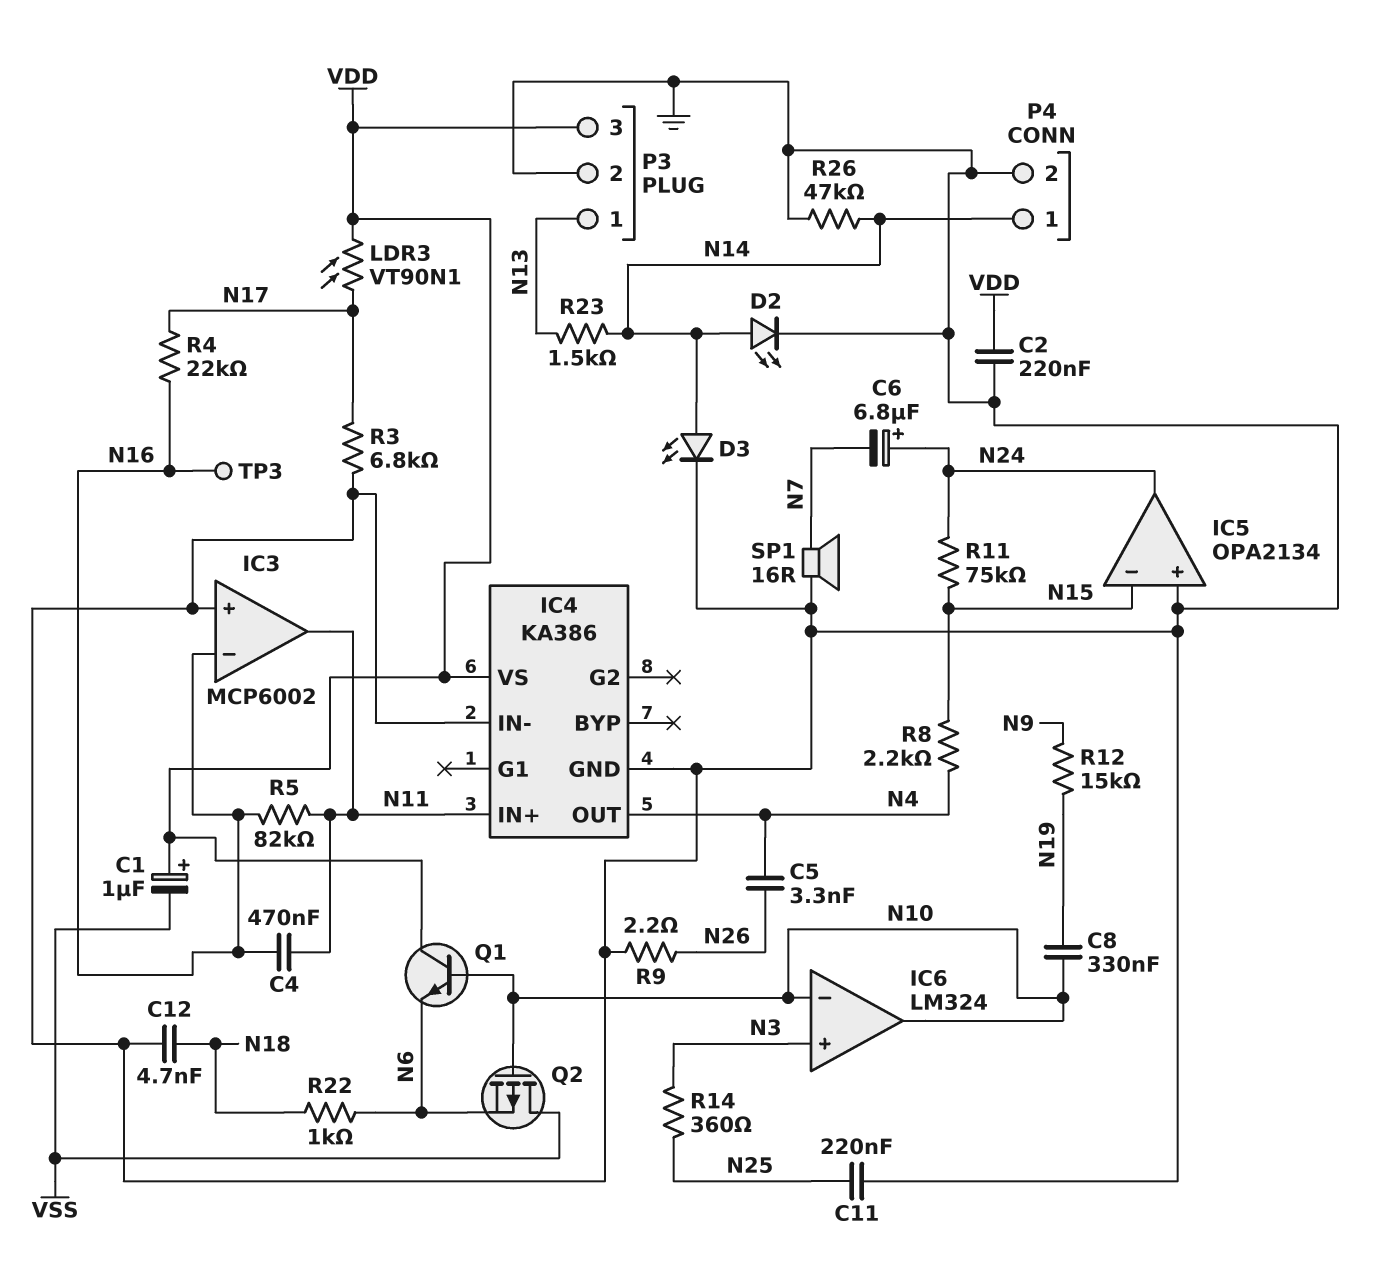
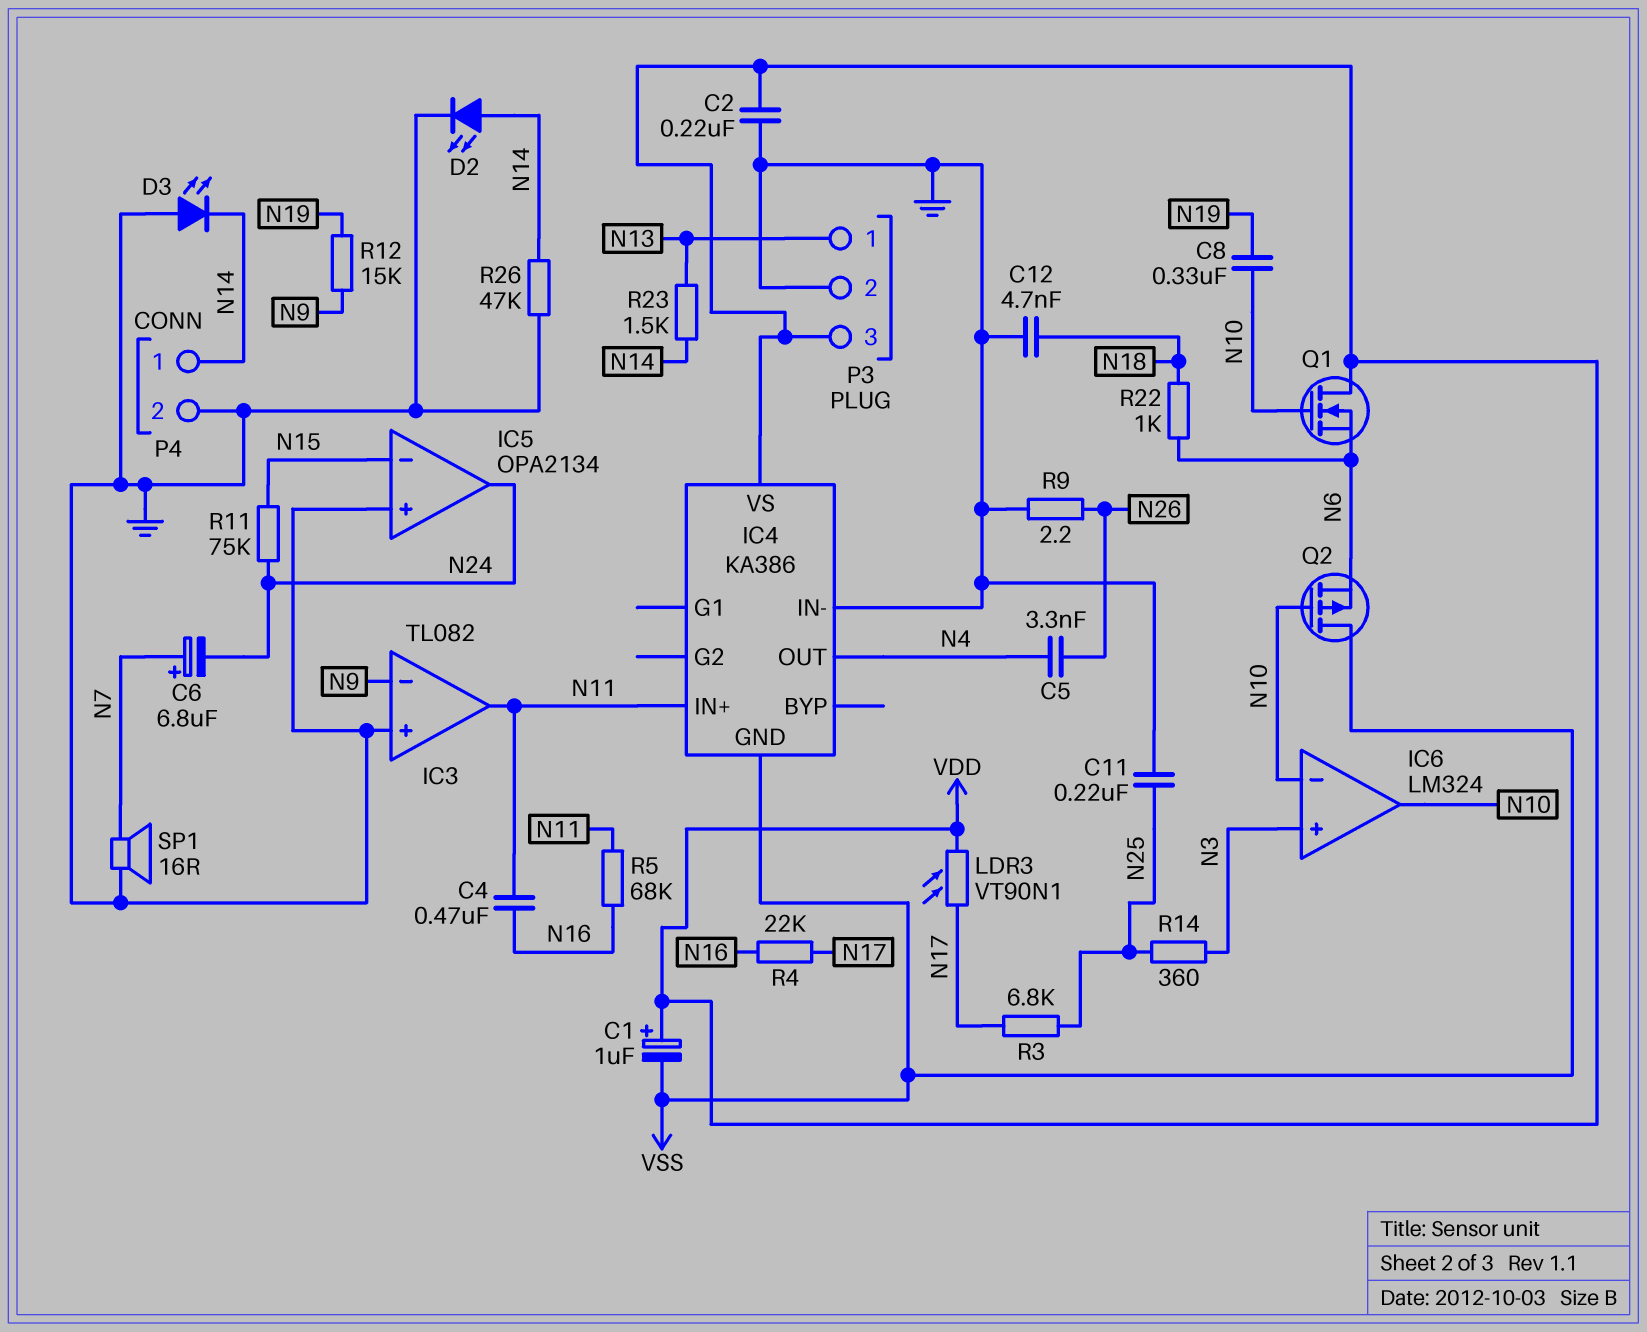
C6: 6.8uF (plus N24, minus N7) -> 6.8uF (plus N7, minus N24)
D3: LED (A N14, K GND) -> LED (A GND, K N14)
IC3: MCP6002 -> TL082
IC3 pin in-: N16 -> N9
IC4 pin GND: GND -> VSS
Q1: NPN (B N10, C VDD, E N6) -> NMOS (G N10, D VDD, S N6)
R3: 6.8k (GND, N17) -> 6.8k (N17, N25)
R5: 82k (N11, N16) -> 68k (N11, N16)
R8: 2.2k (N4, N15) -> none
TP3: test point (N16) -> none

